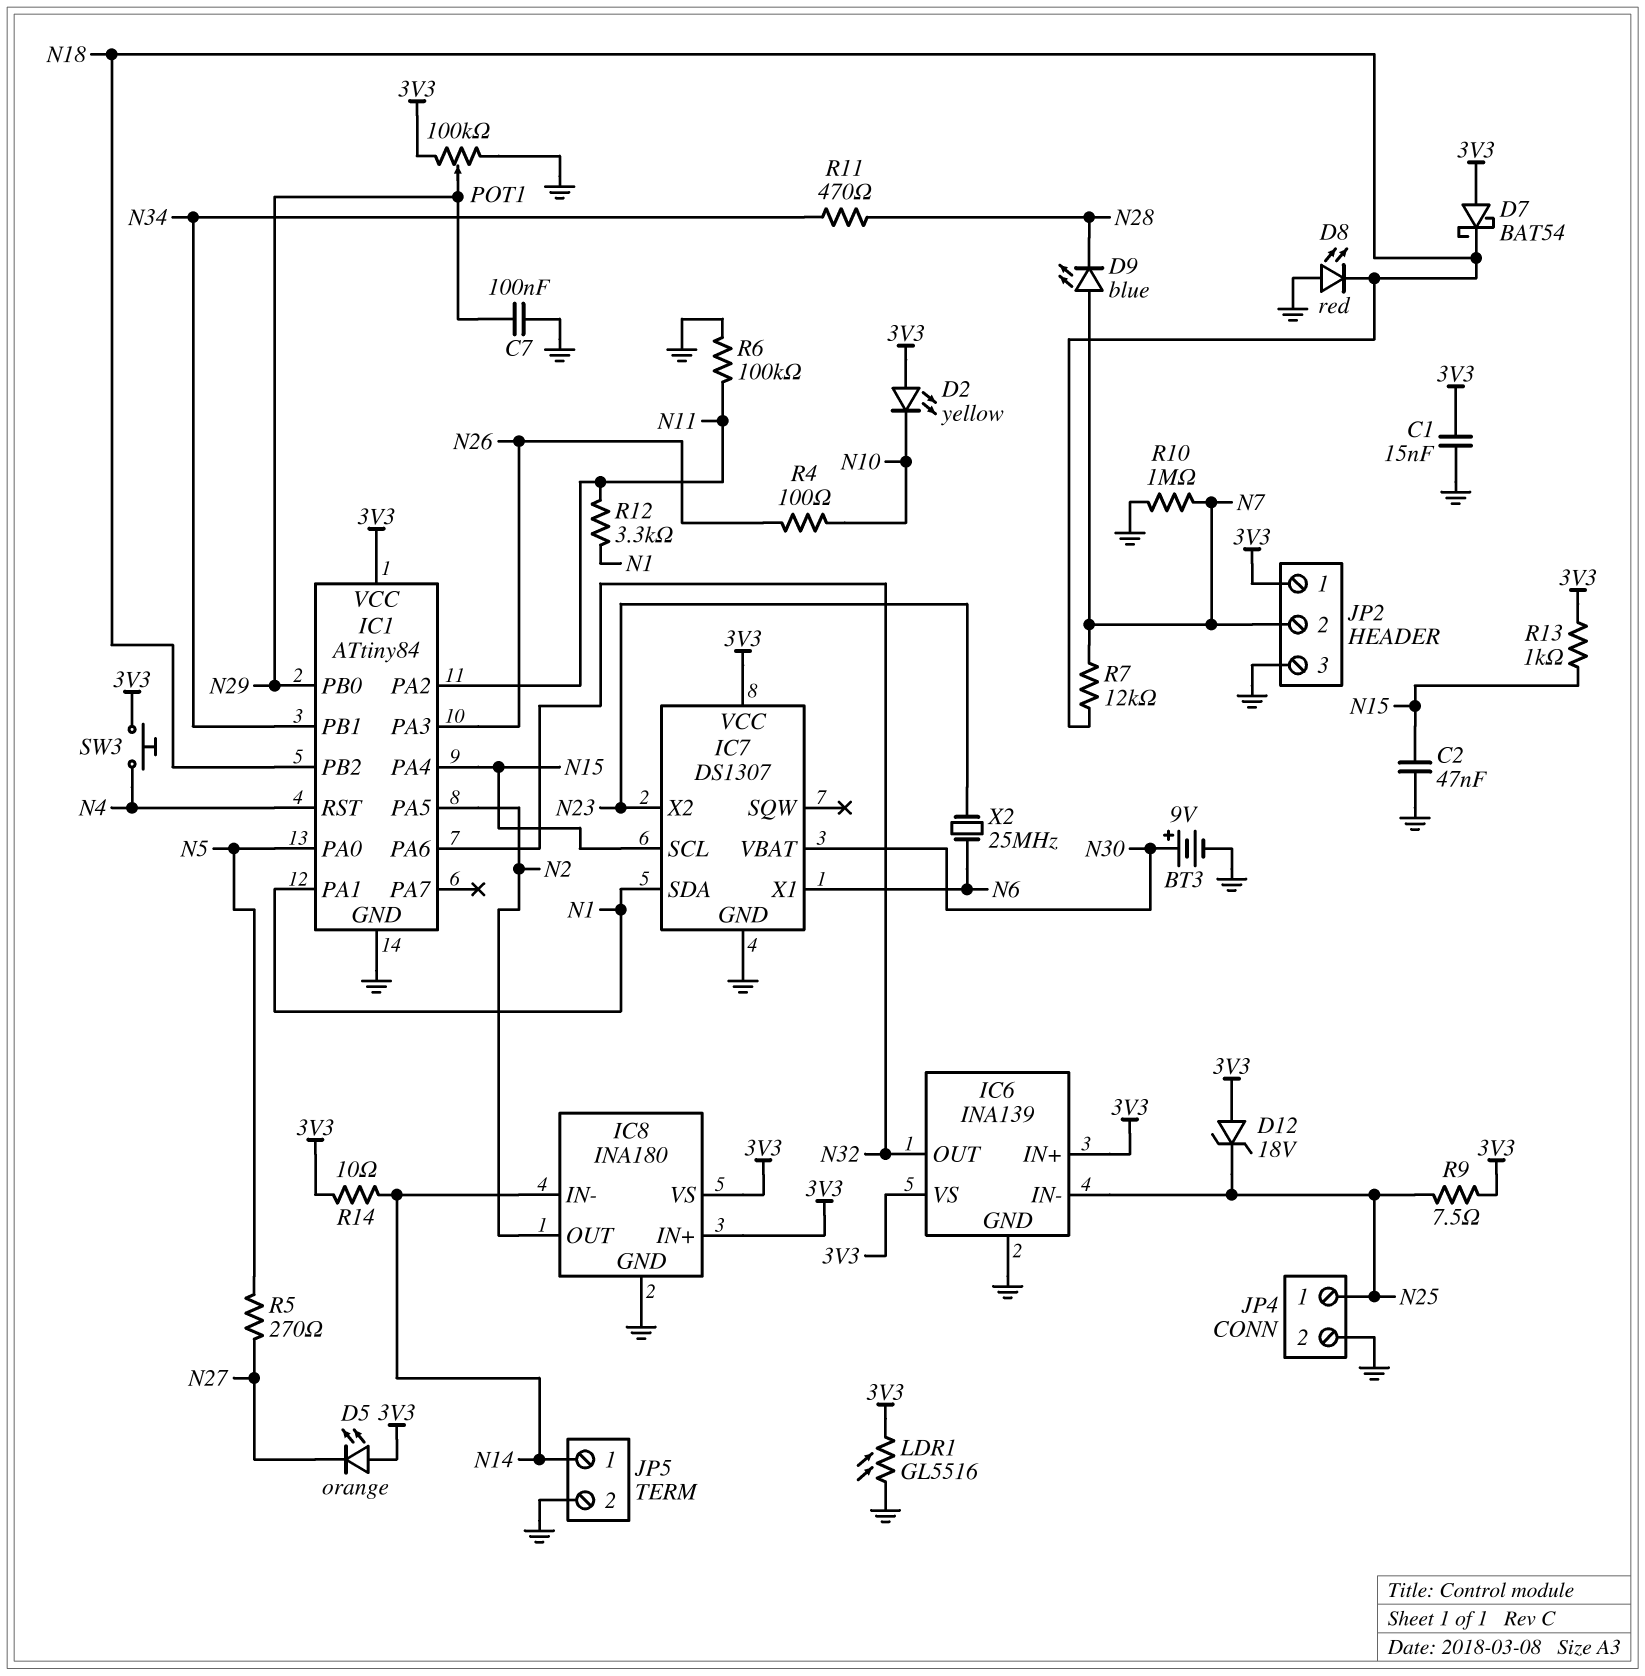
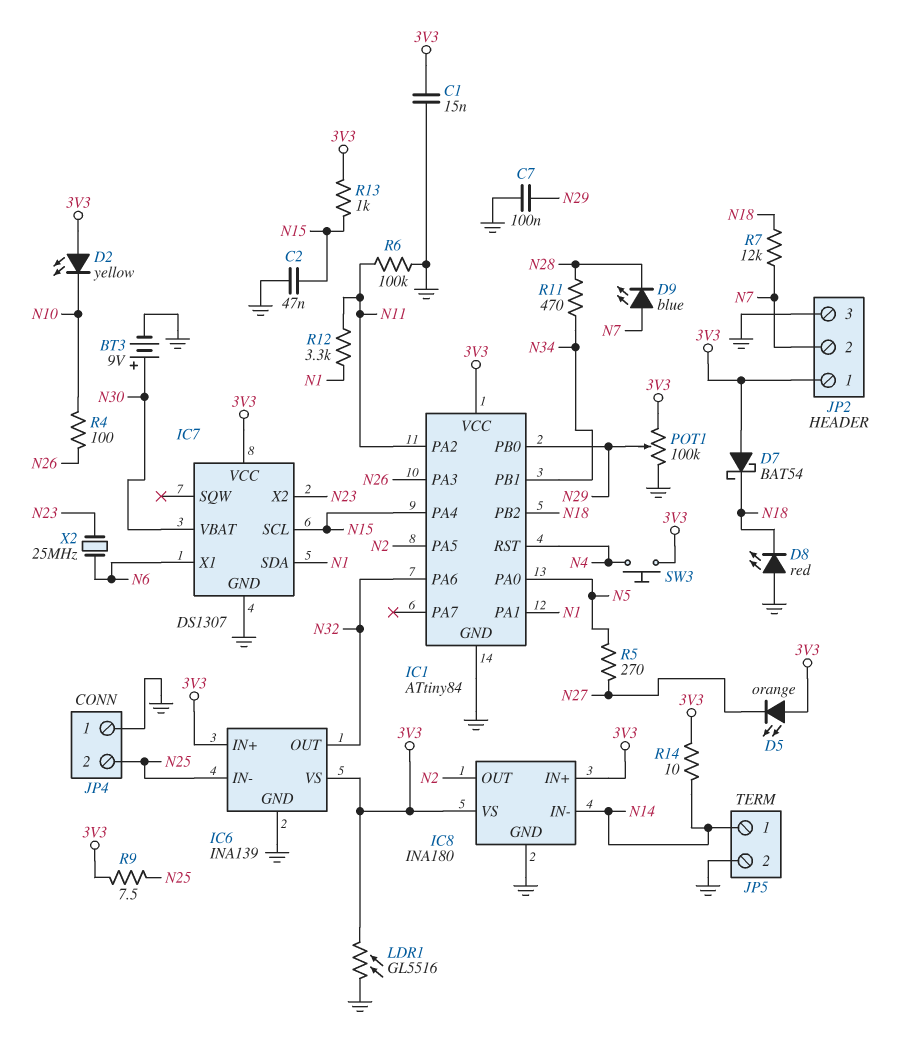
D12: zener 18V (A 3V3, K N25) -> none
JP4 pin 1: N25 -> GND
JP4 pin 2: GND -> N25
R10: 1M (GND, N7) -> none

